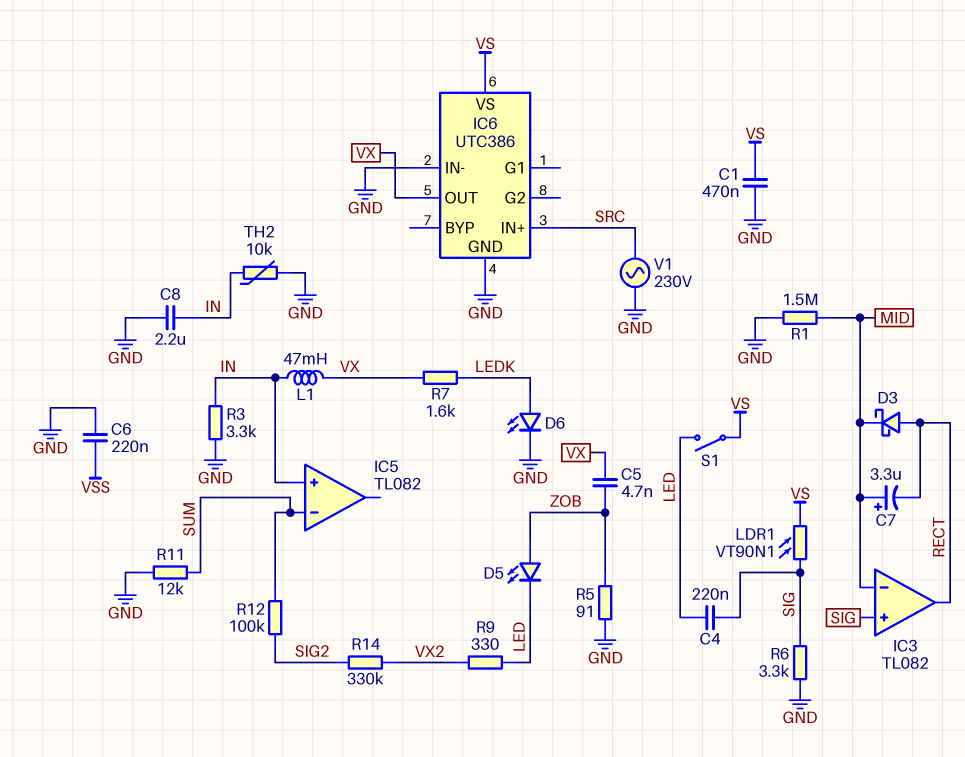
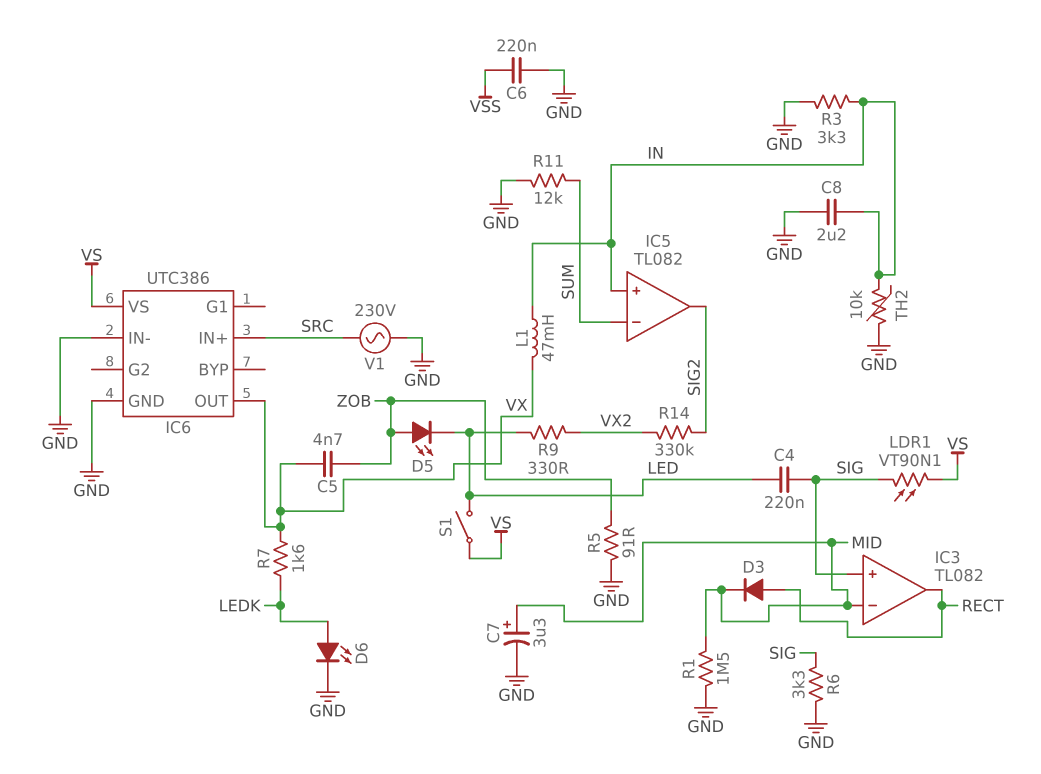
C1: 470nF (GND, VS) -> none
C7: 3.3uF (plus MID, minus RECT) -> 3.3uF (plus MID, minus GND)
D3: schottky (A RECT, K MID) -> diode (A RECT, K MID)
IC5 pin out: none -> SIG2
R12: 100k (SIG2, SUM) -> none

